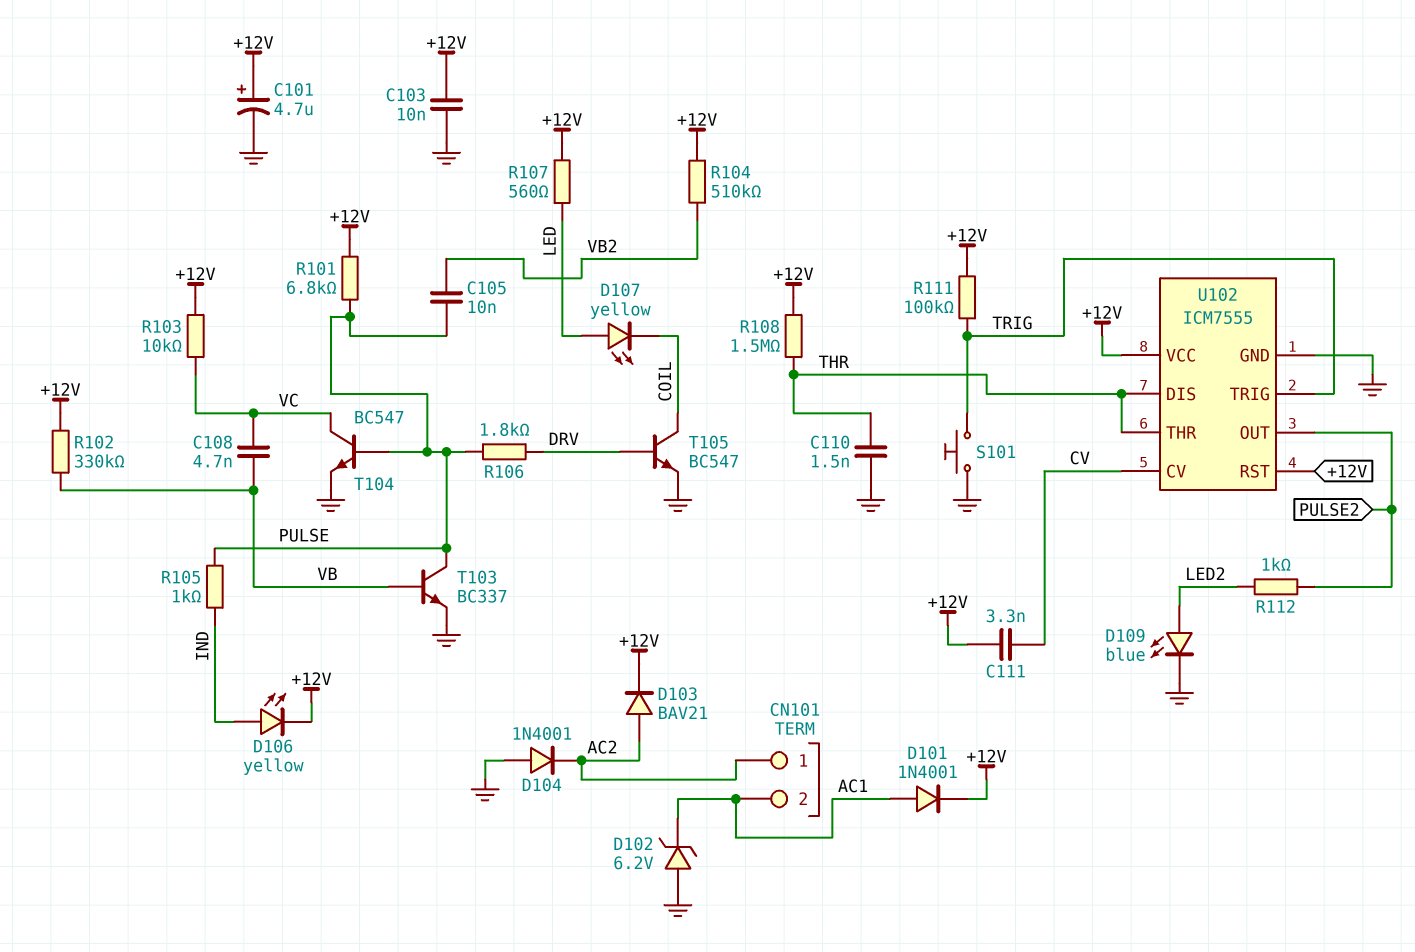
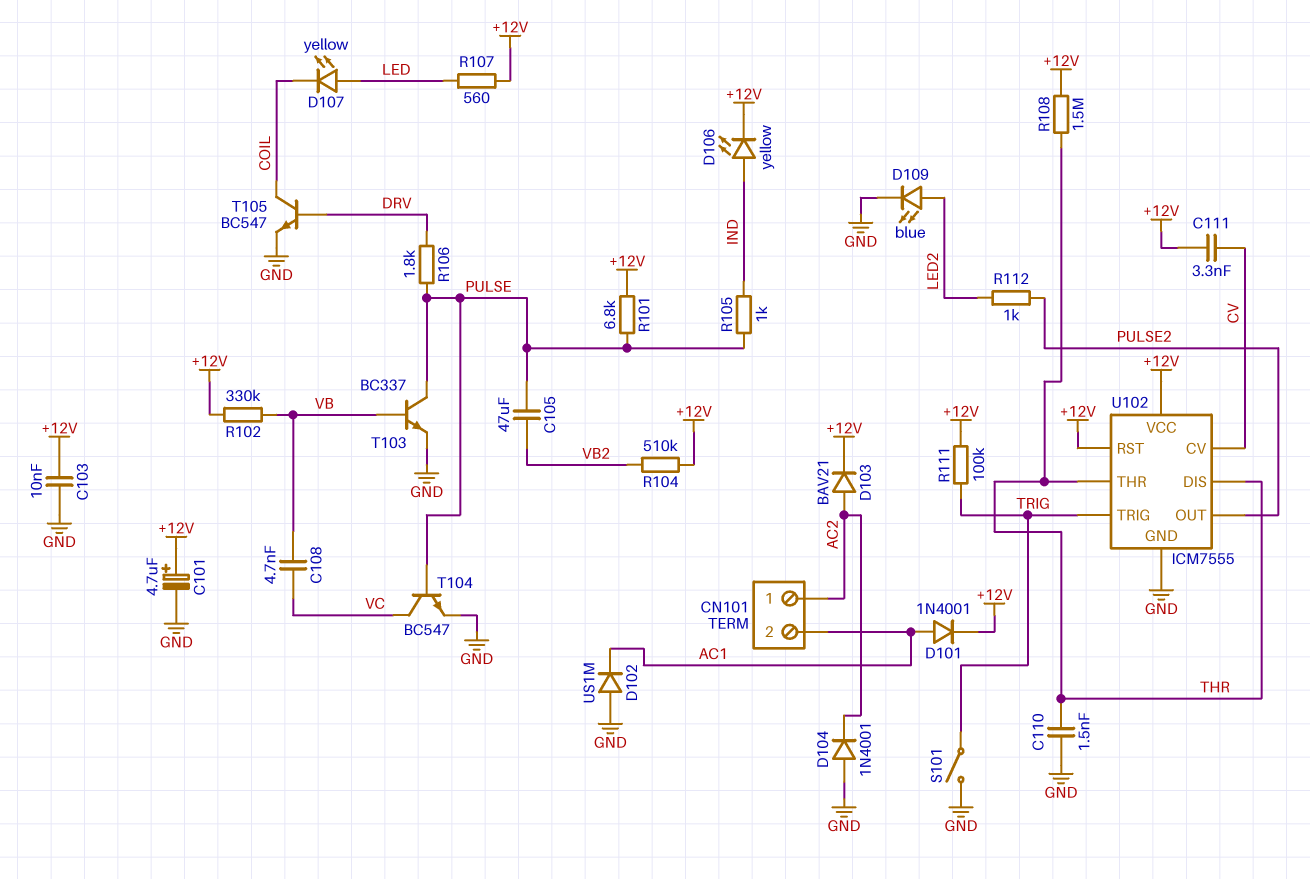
C105: 10nF (PULSE, VB2) -> 47uF (PULSE, VB2)
D102: zener 6.2V (A GND, K AC1) -> diode US1M (A GND, K AC1)
R103: 10k (+12V, VC) -> none
S101: button (GND, TRIG) -> switch (GND, TRIG)

